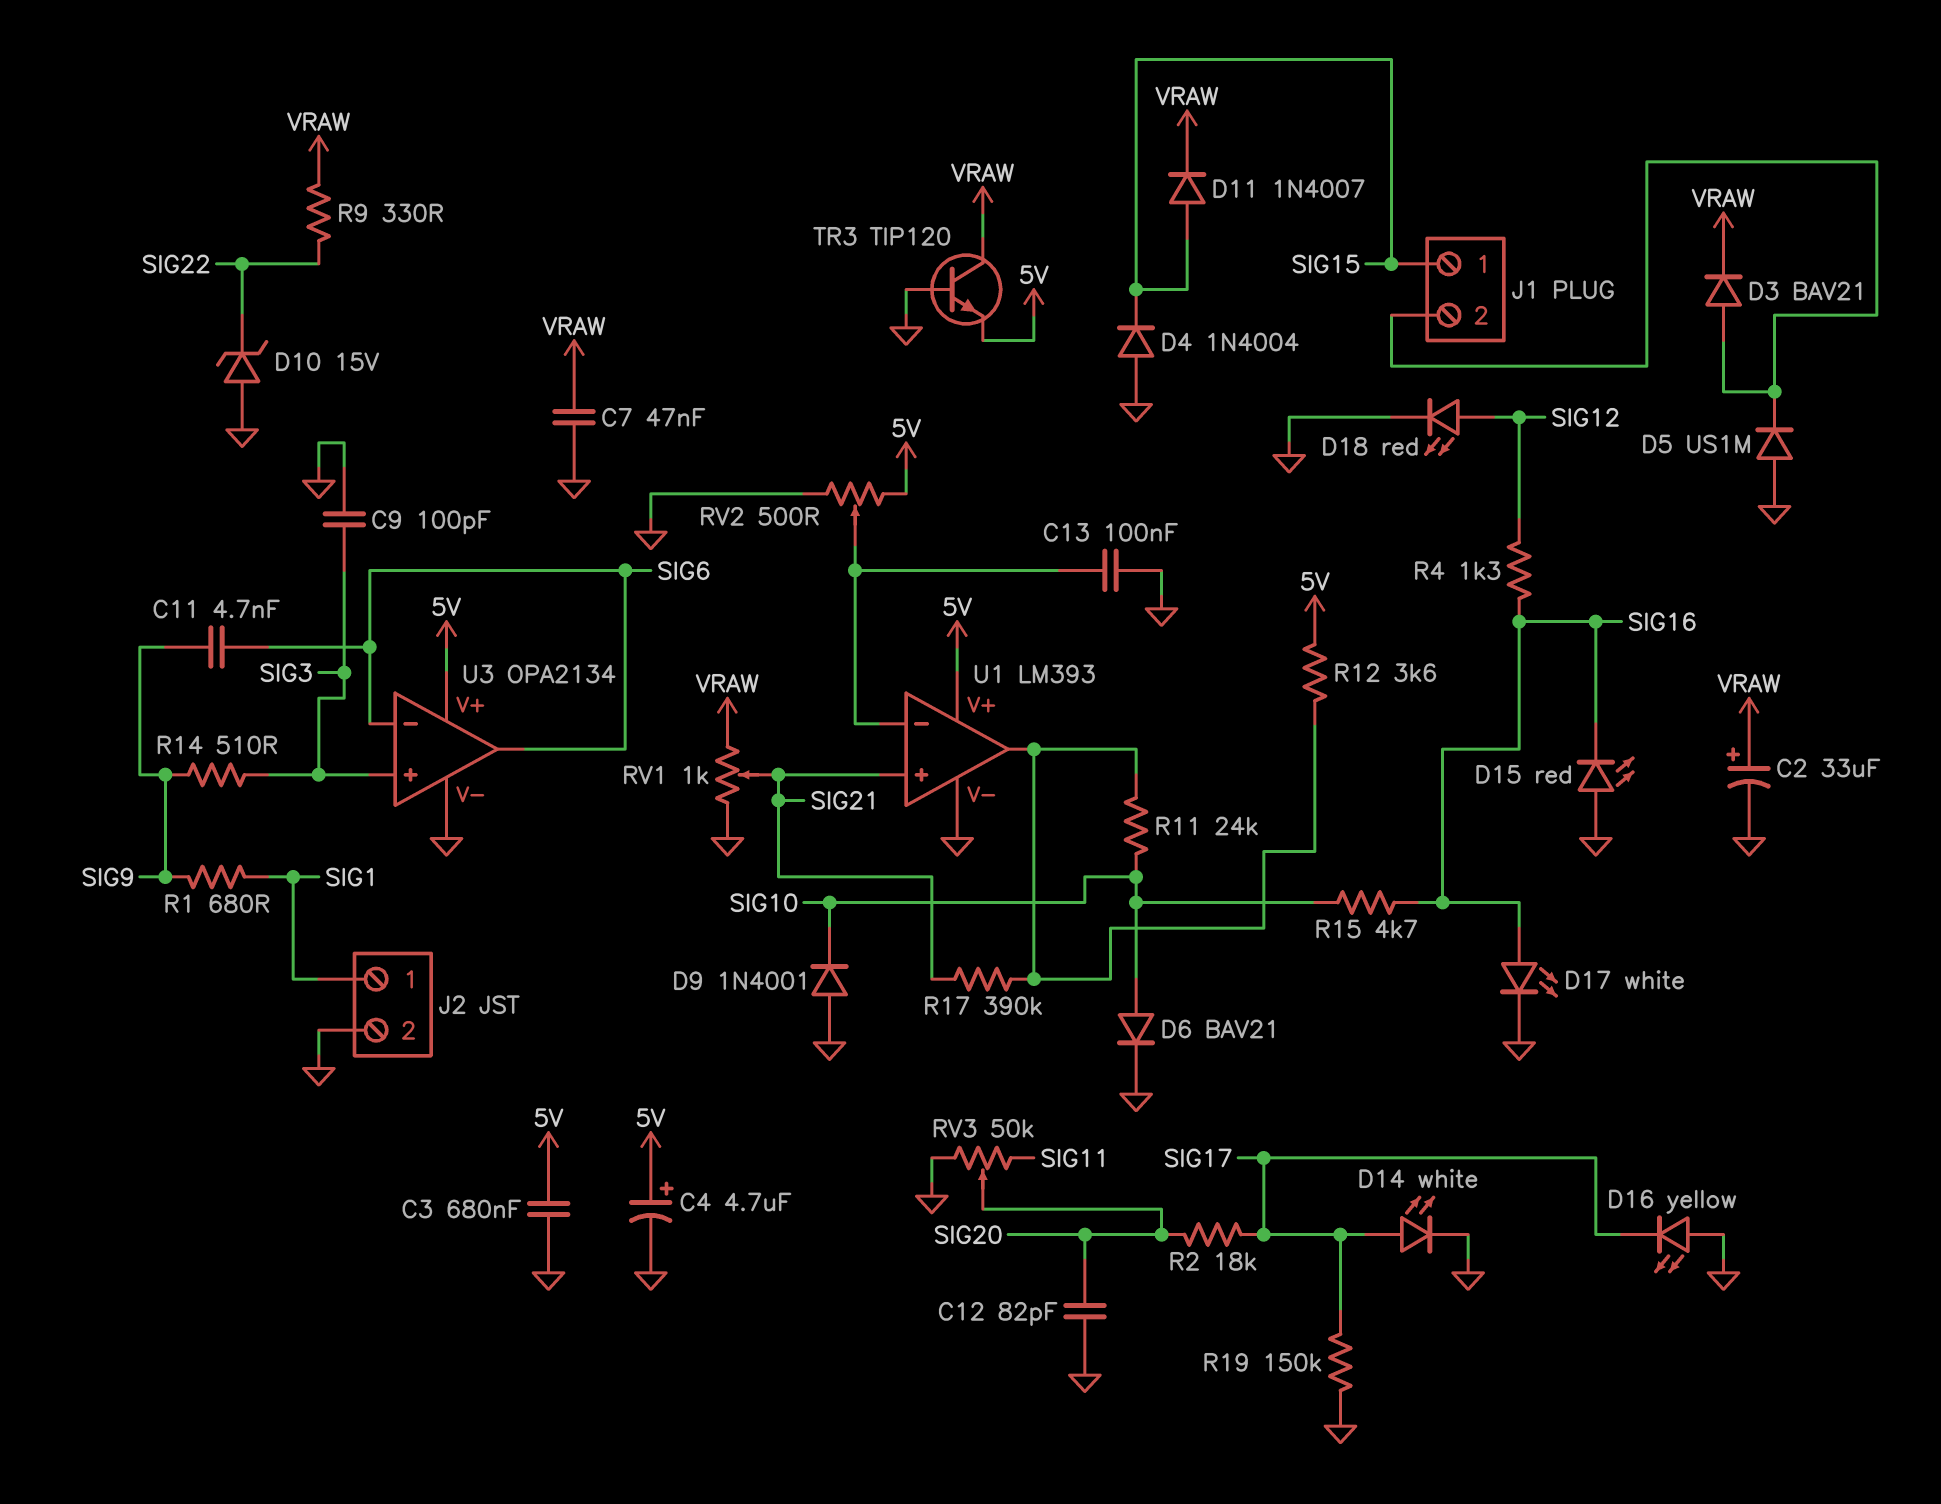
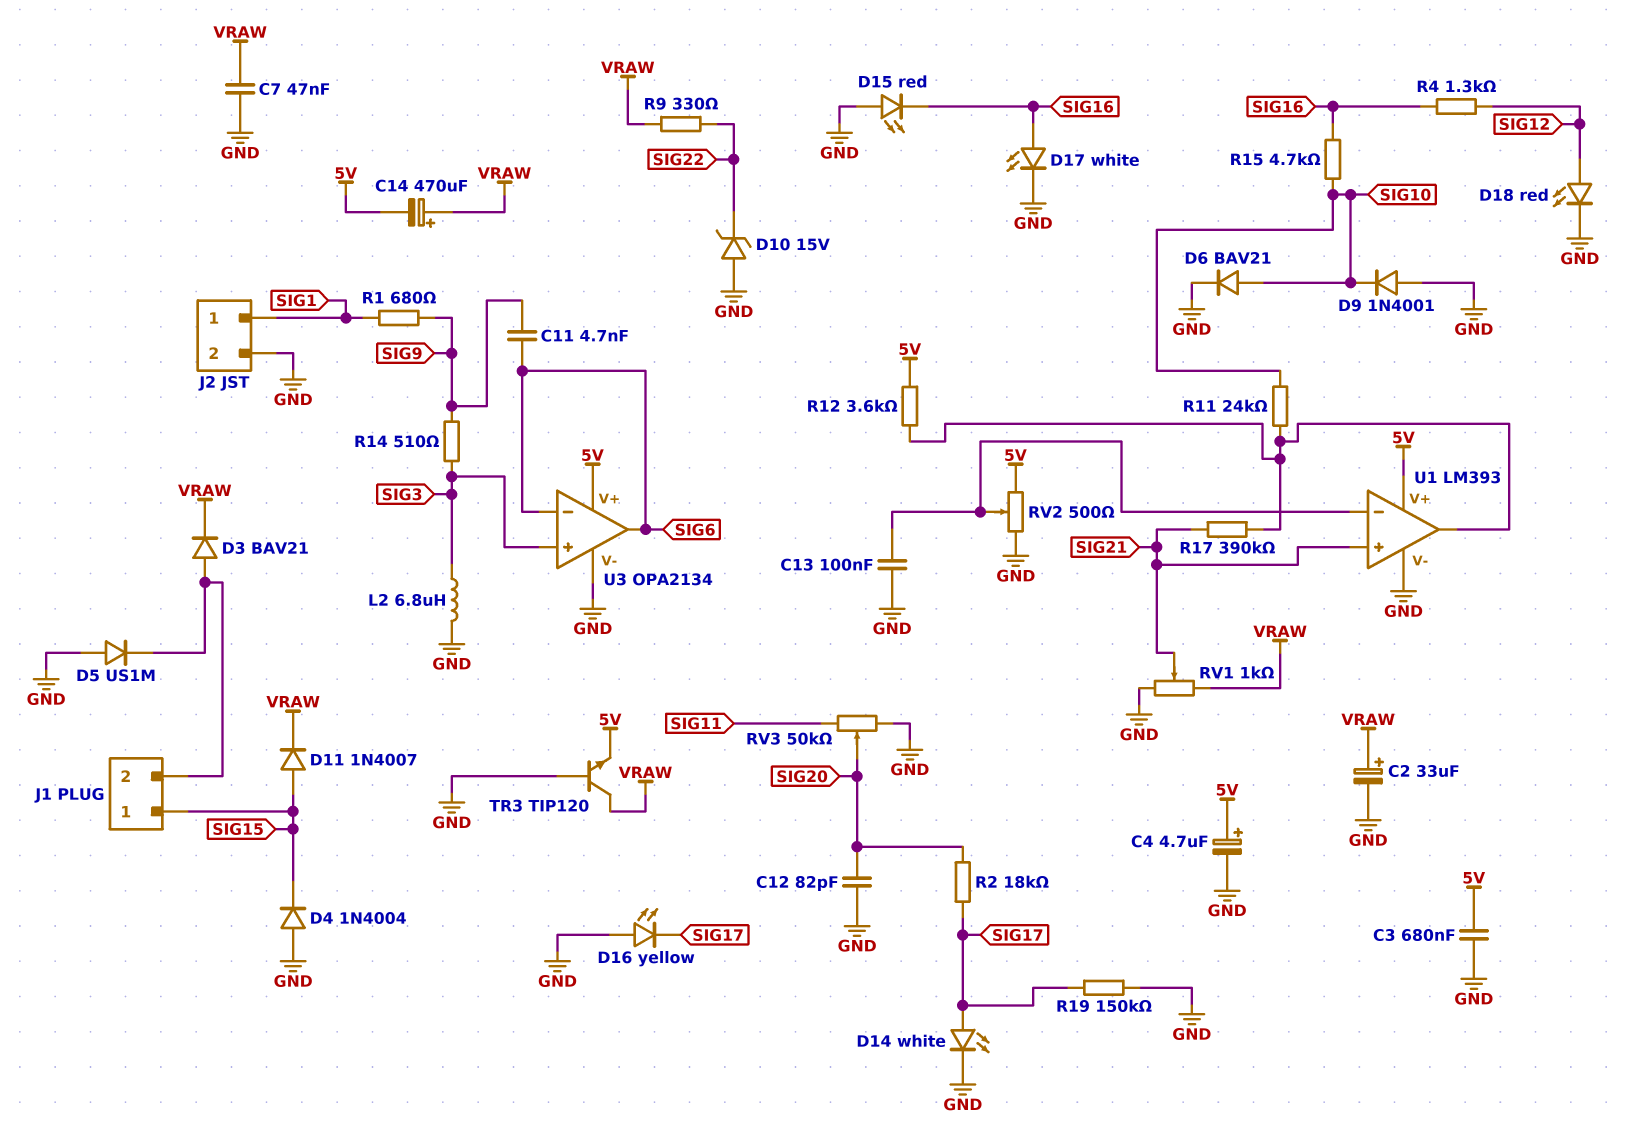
C9: 100pF (GND, SIG3) -> none
C14: none -> 470uF (plus VRAW, minus 5V)
L2: none -> 6.8uH (GND, SIG3)

